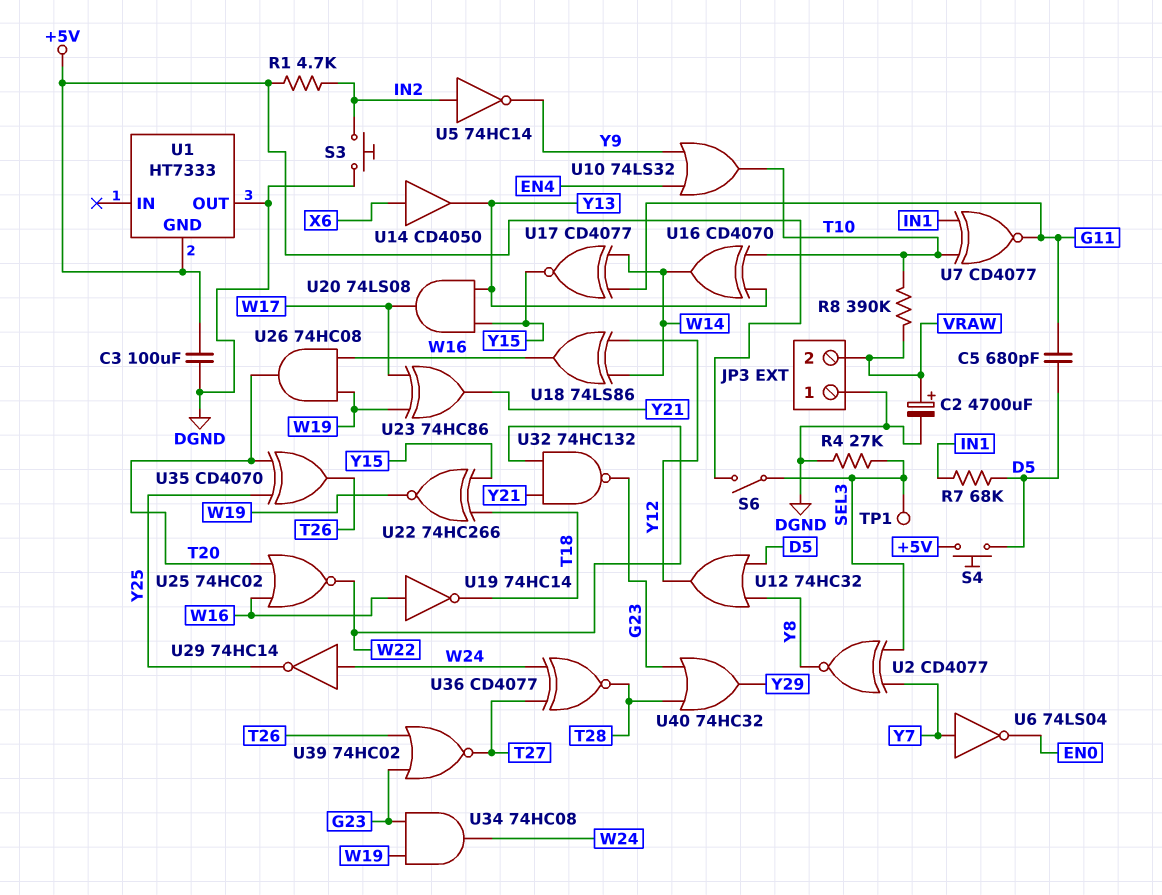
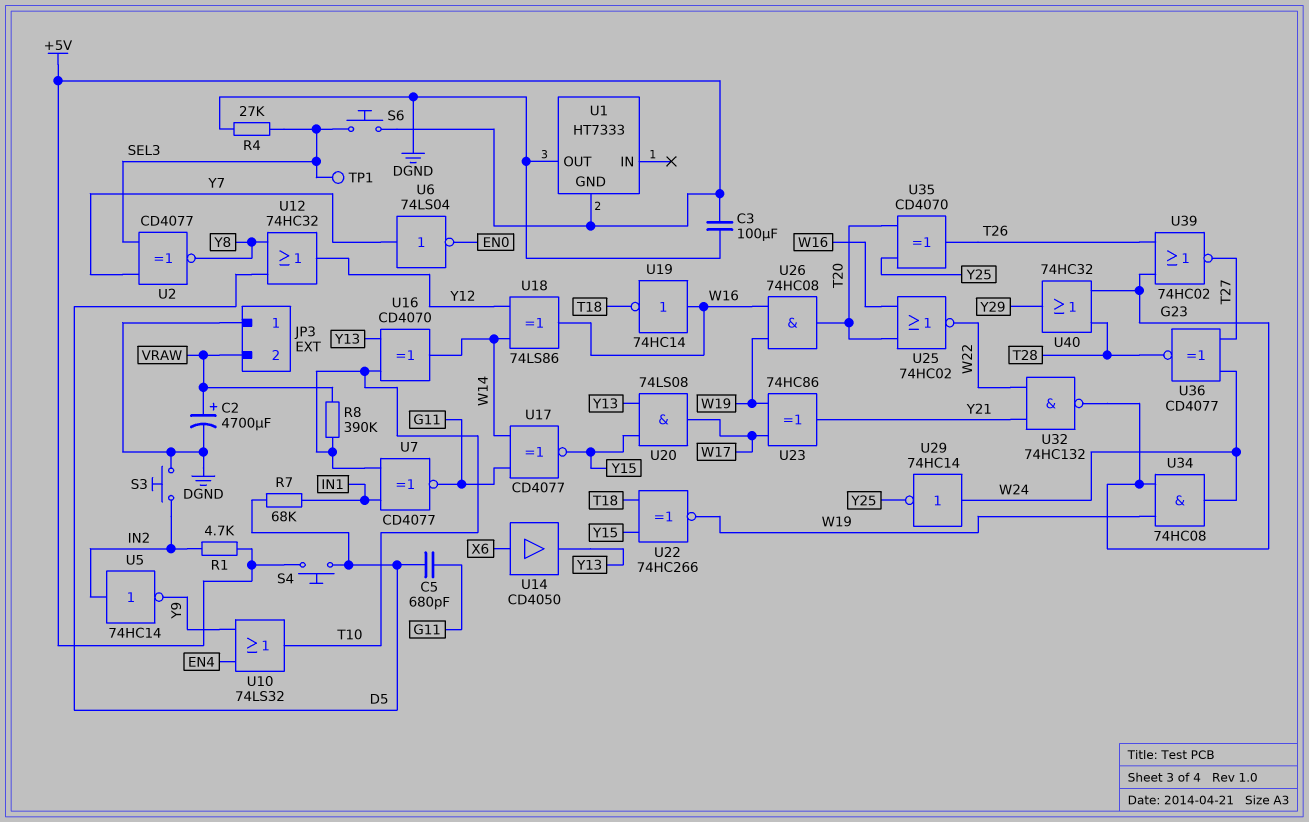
S6: switch (+5V, SEL3) -> button (+5V, SEL3)

